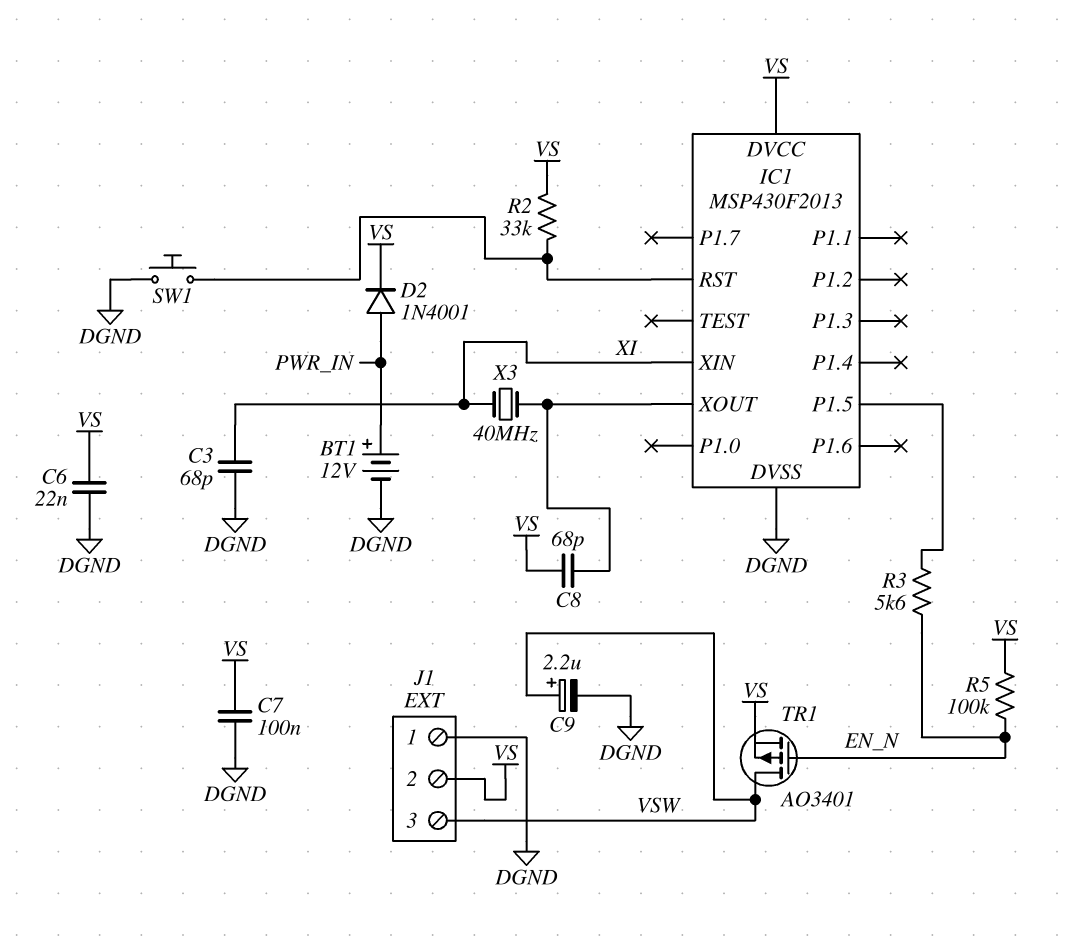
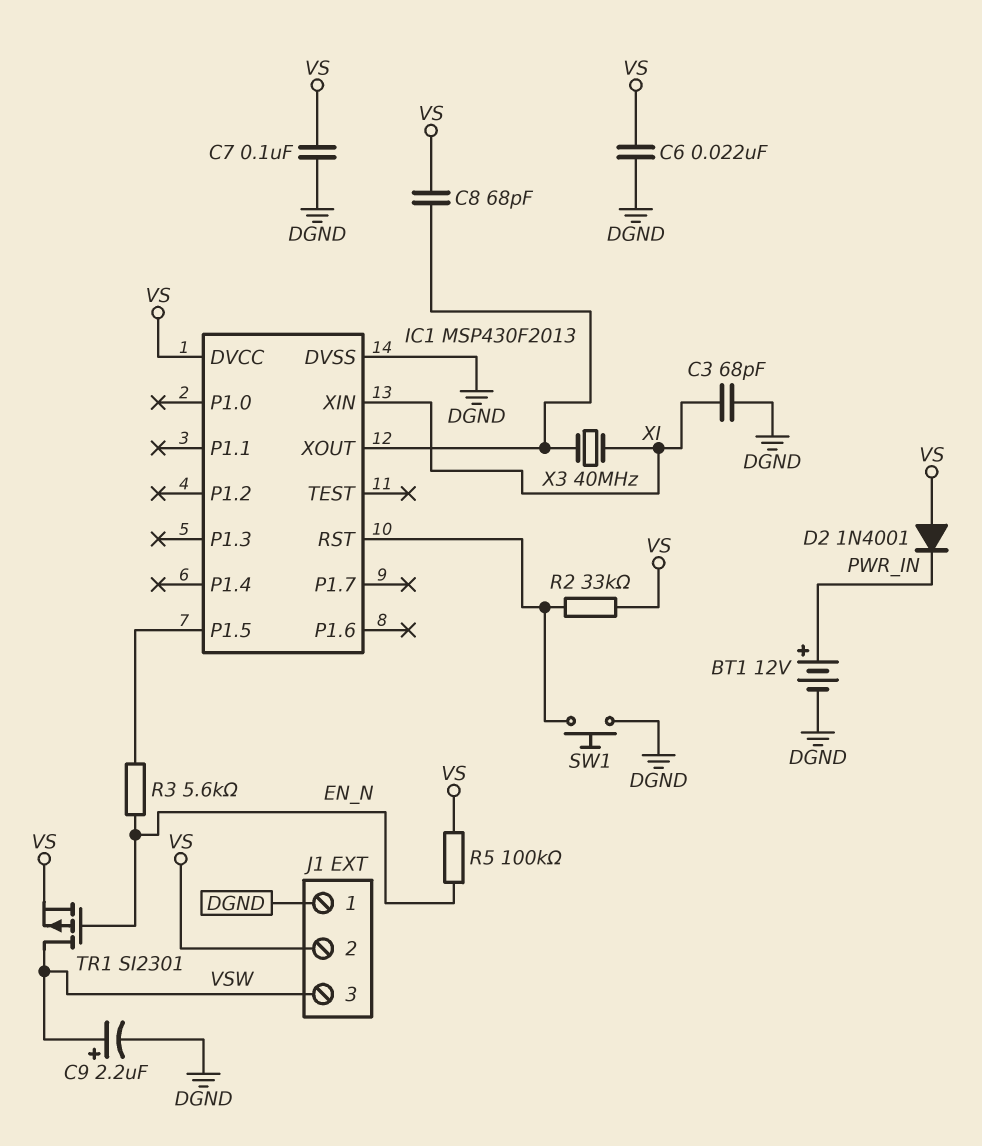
D2: diode 1N4001 (A PWR_IN, K VS) -> diode 1N4001 (A VS, K PWR_IN)
TR1: PMOS AO3401 (G EN_N, D VSW, S VS) -> PMOS SI2301 (G EN_N, D VSW, S VS)

